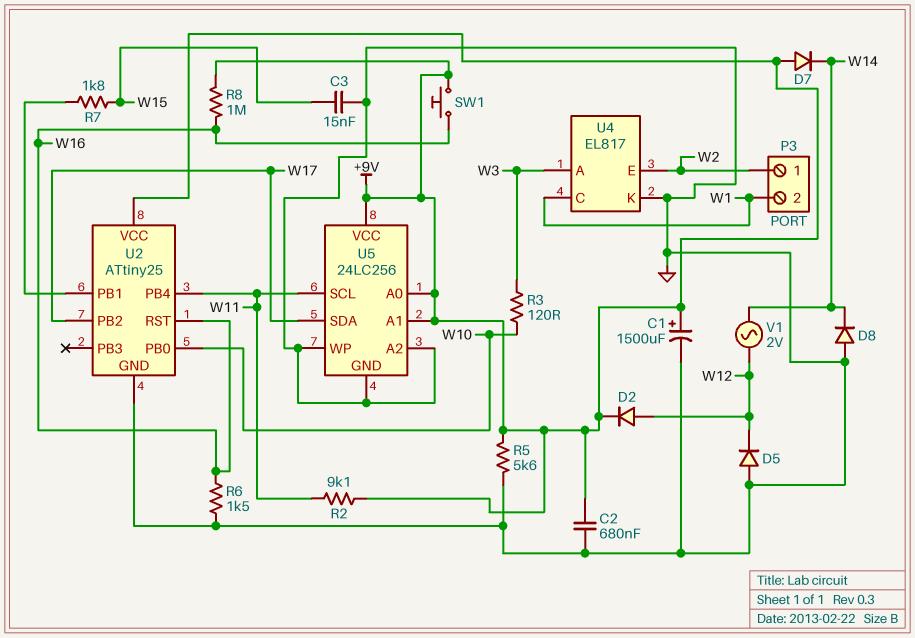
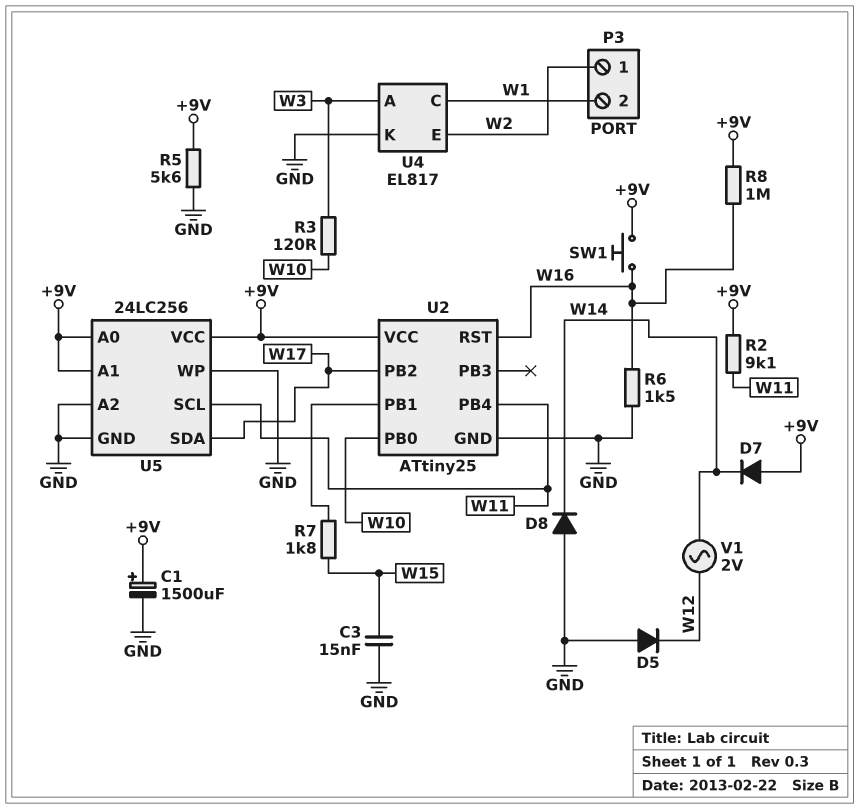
C2: 680nF (+9V, GND) -> none
D2: diode (A W12, K +9V) -> none

